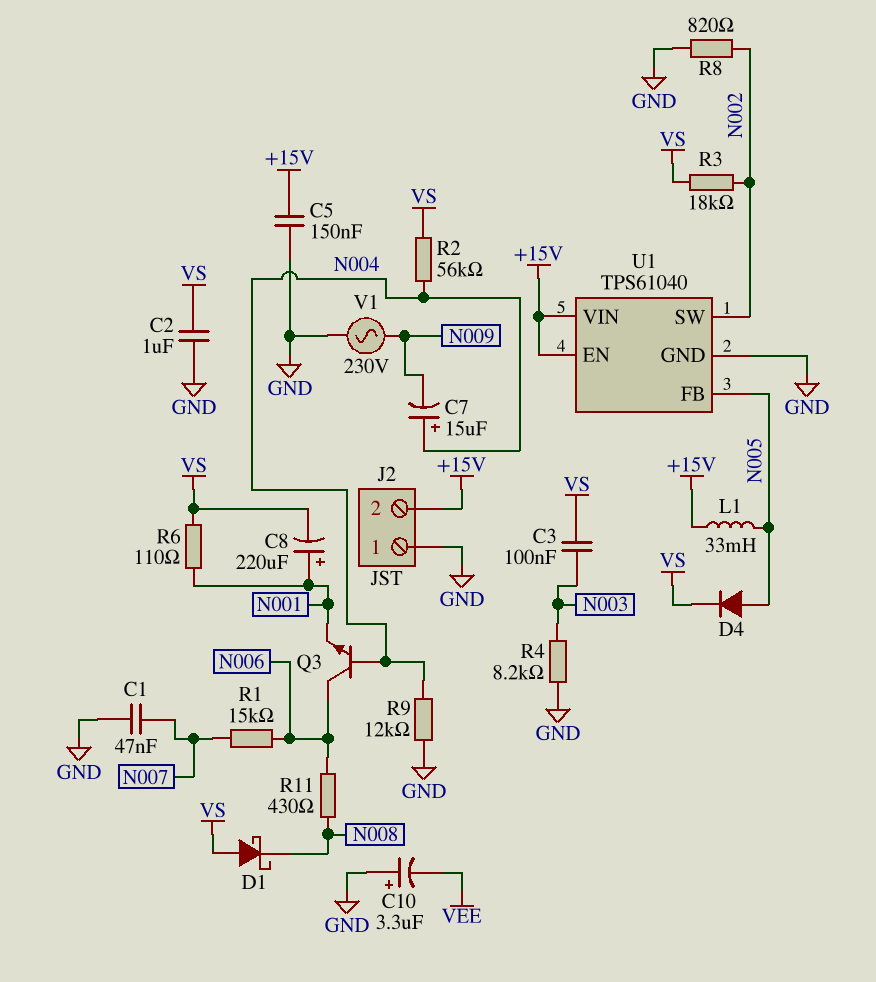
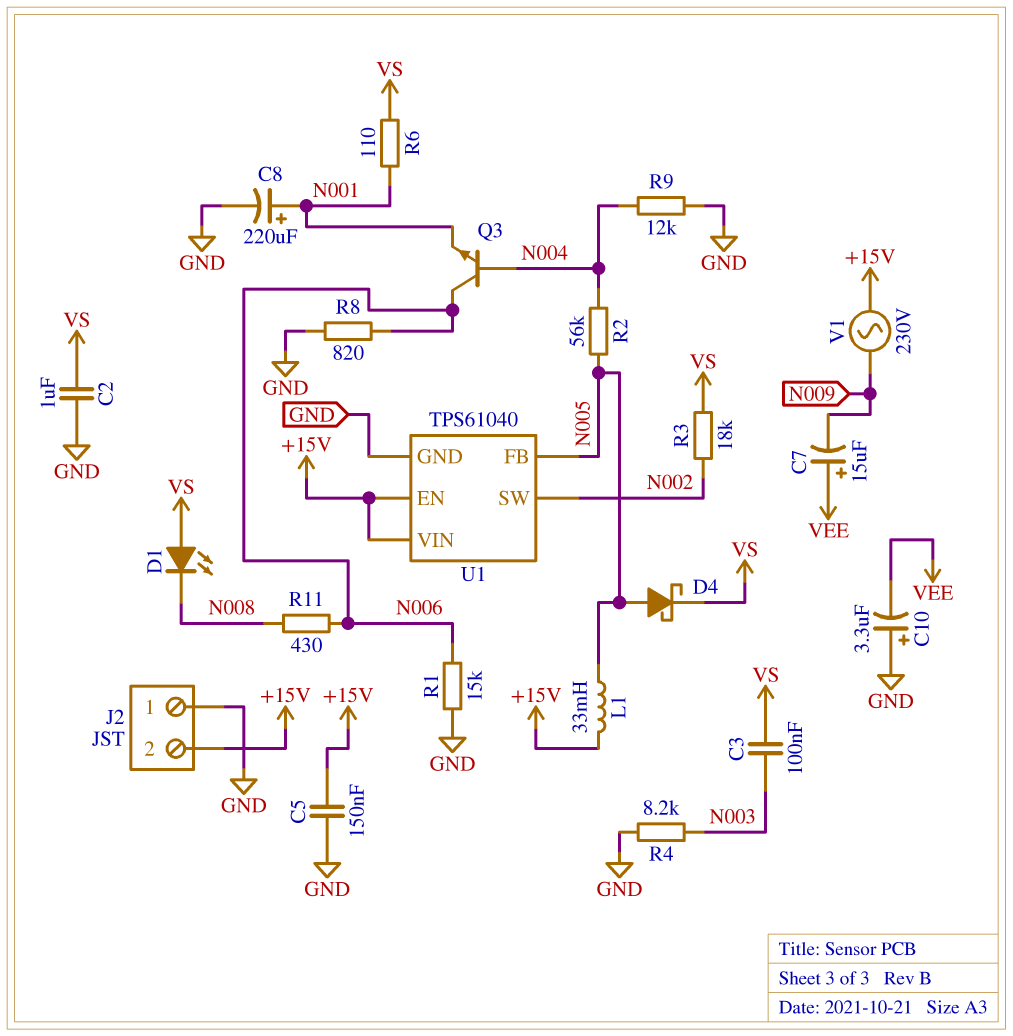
C1: 47nF (GND, N007) -> none
C7: 15uF (plus N004, minus N009) -> 15uF (plus VEE, minus N009)
C8: 220uF (plus N001, minus VS) -> 220uF (plus N001, minus GND)
D1: schottky (A VS, K N008) -> LED (A VS, K N008)
D4: diode (A N005, K VS) -> schottky (A N005, K VS)
R1: 15k (N006, N007) -> 15k (GND, N006)
R2: 56k (N004, VS) -> 56k (N004, N005)
R8: 820 (GND, N002) -> 820 (GND, N006)
V1: AC 230V (GND, N009) -> AC 230V (+15V, N009)

